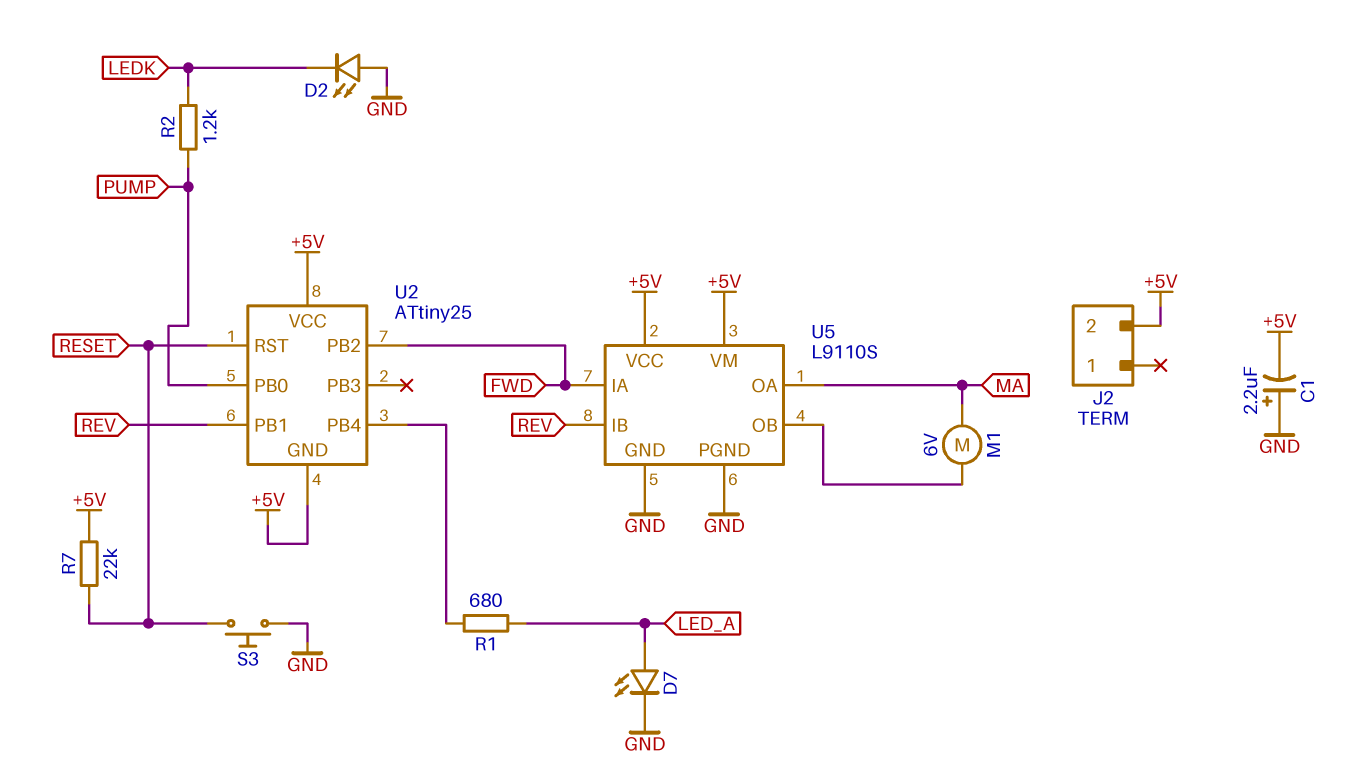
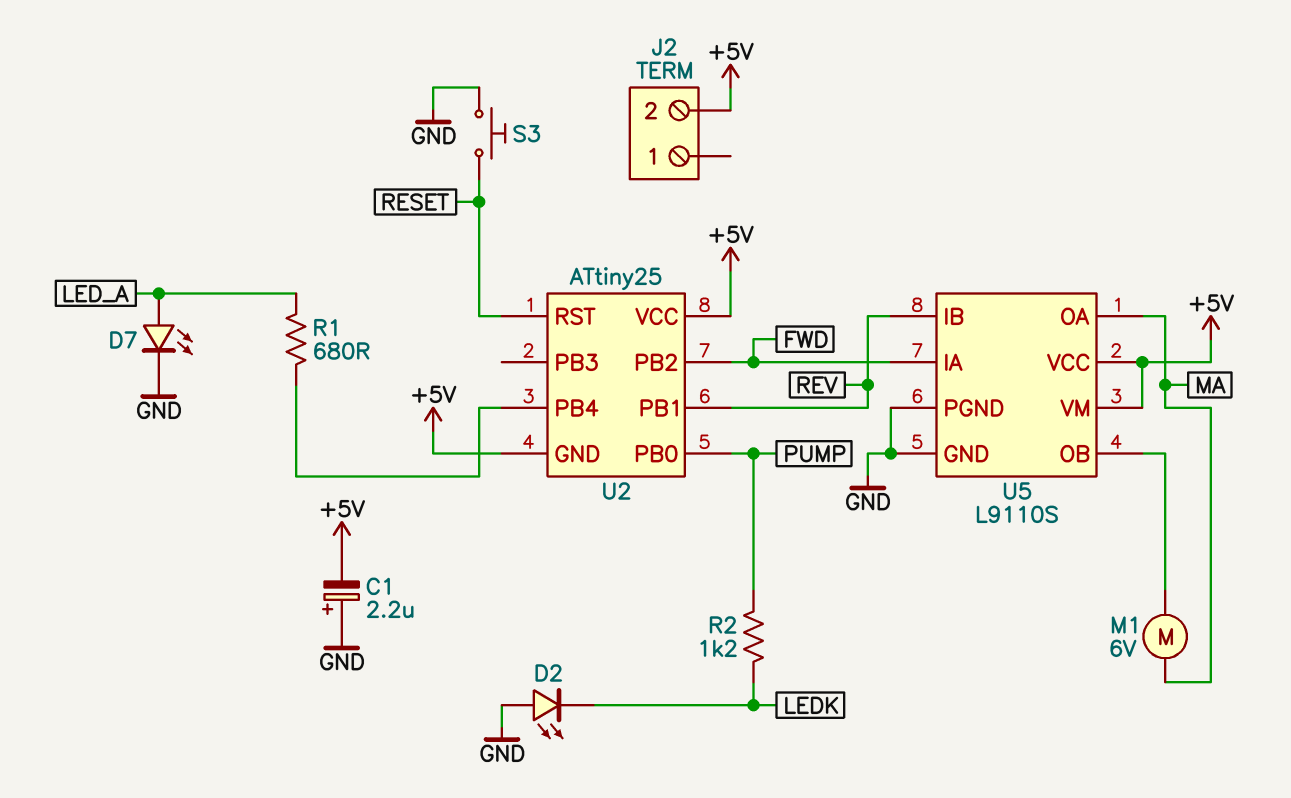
R7: 22k (+5V, RESET) -> none

